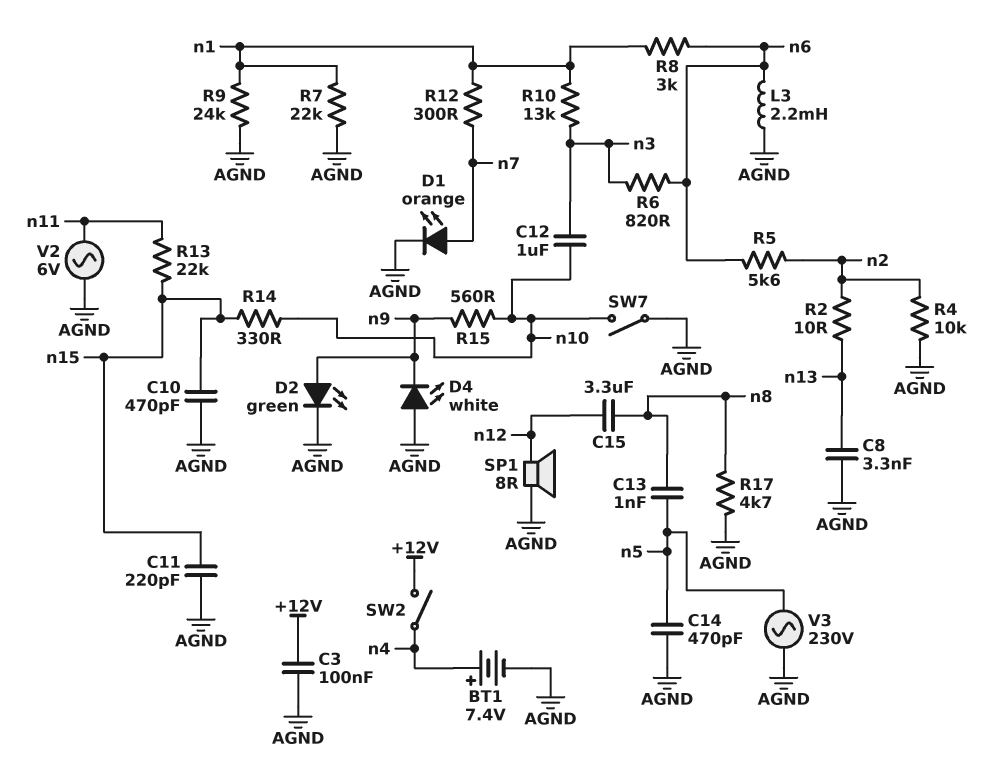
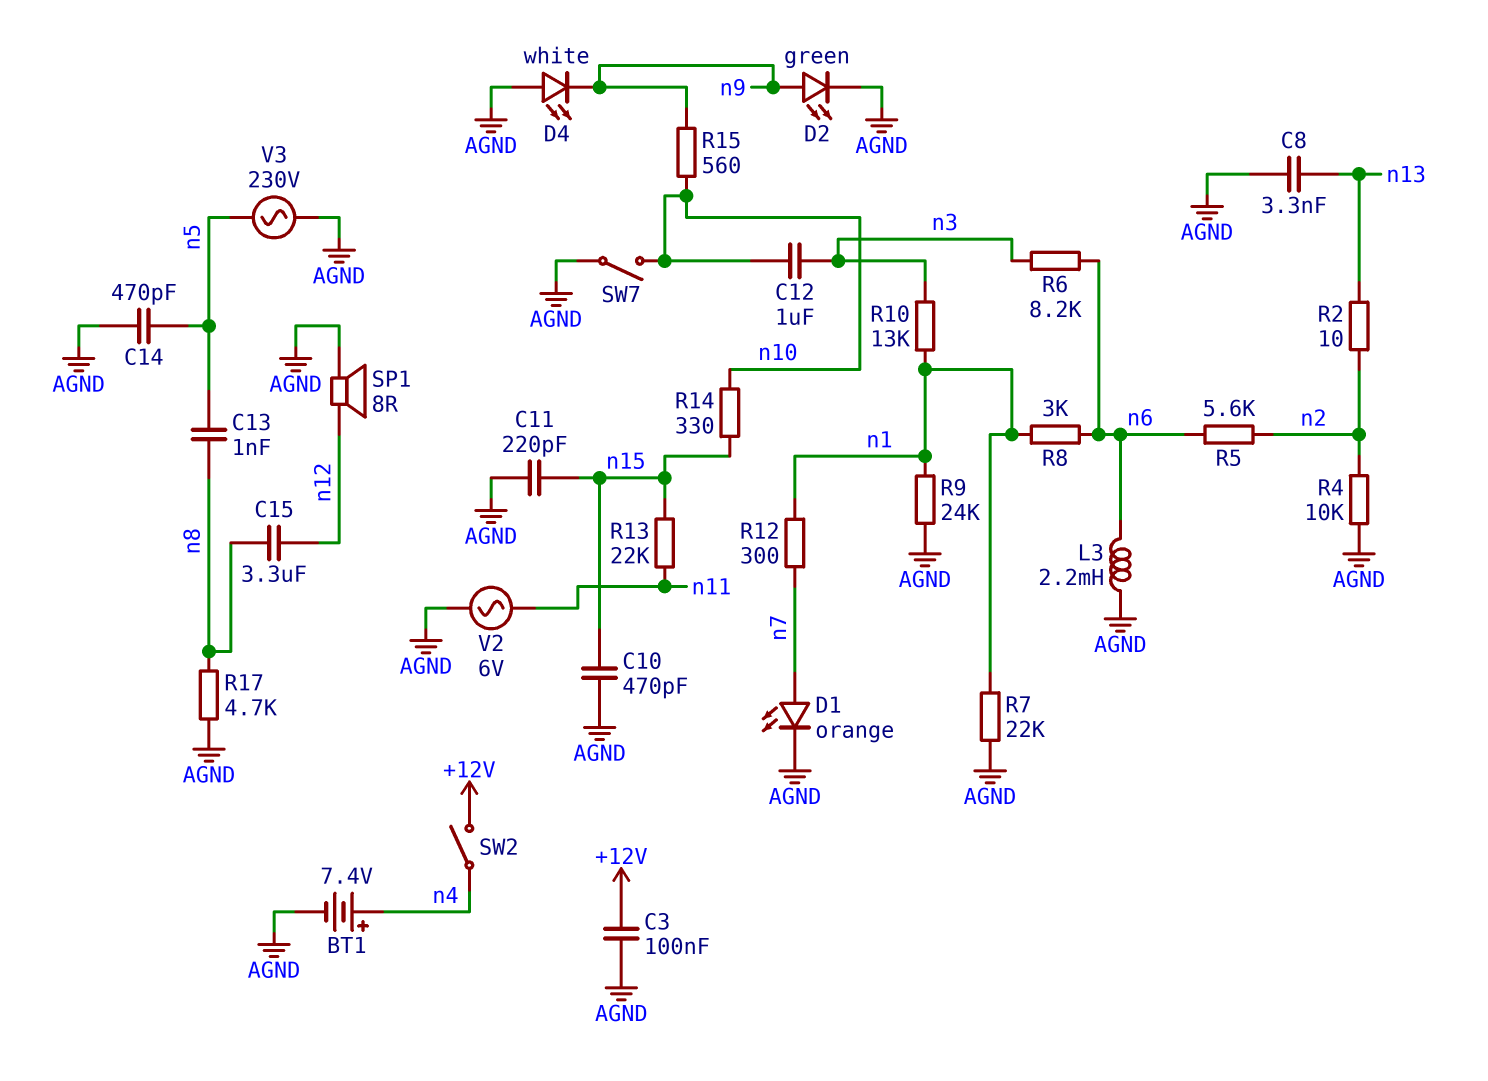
R6: 820 (n3, n6) -> 8.2k (n3, n6)

